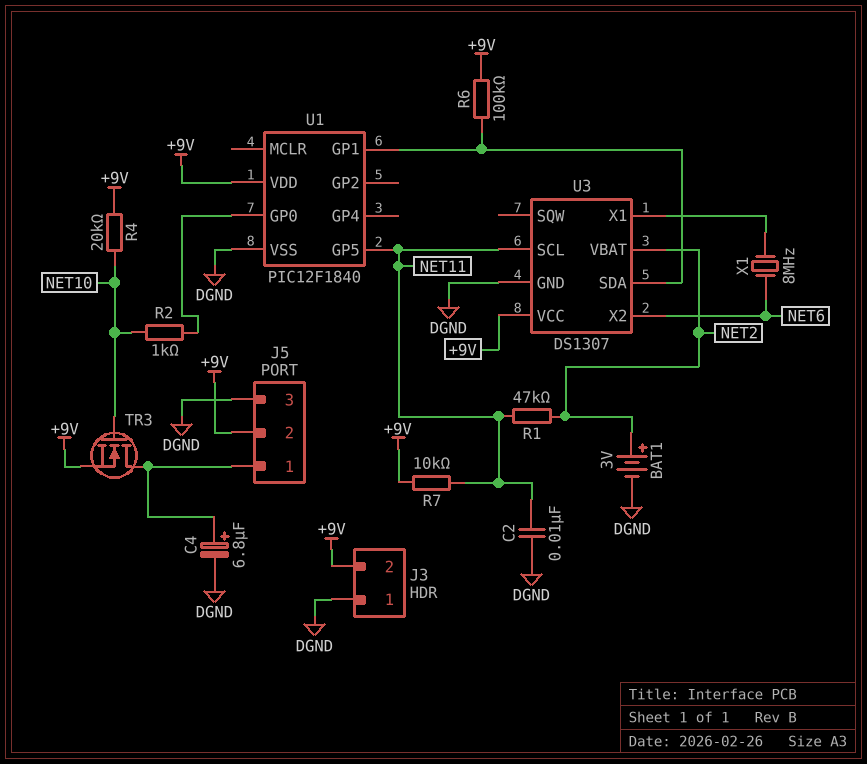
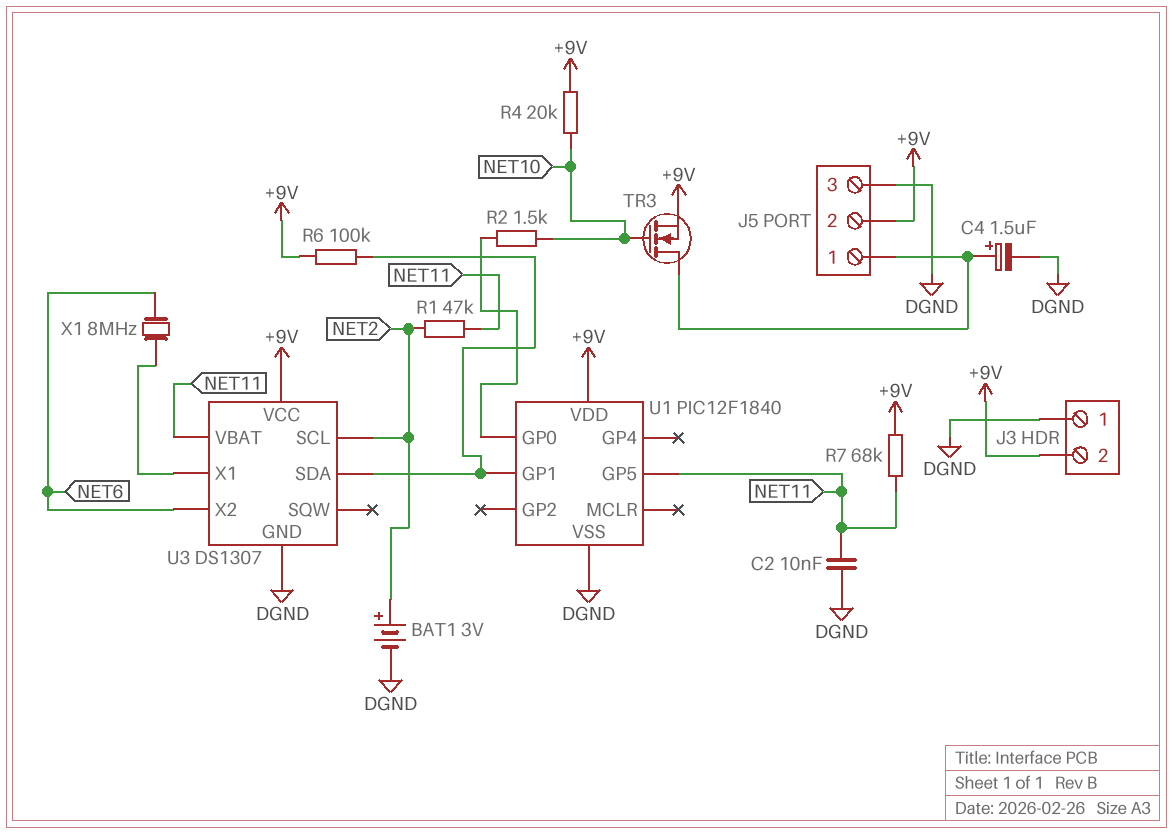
C4: 6.8uF (plus J5/1, minus DGND) -> 1.5uF (plus J5/1, minus DGND)
R2: 1k (NET10, U1/GP0) -> 1.5k (NET10, U1/GP0)
R7: 10k (+9V, NET11) -> 68k (+9V, NET11)
U3 pin SCL: NET11 -> NET2
U3 pin VBAT: NET2 -> NET11

